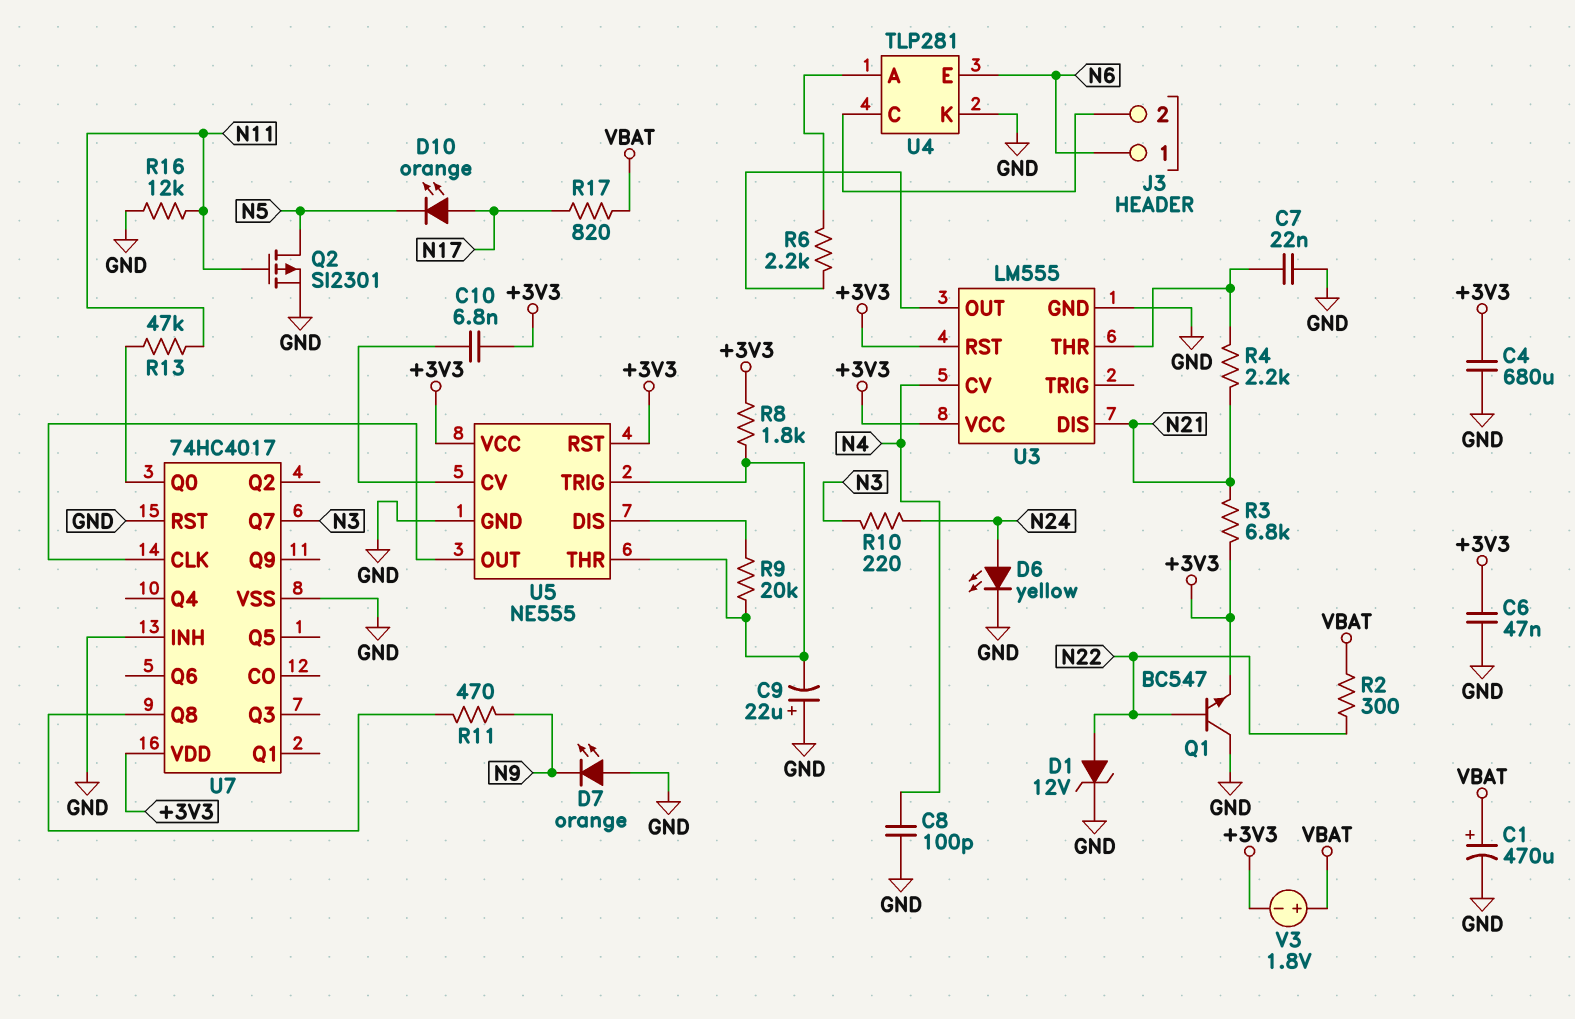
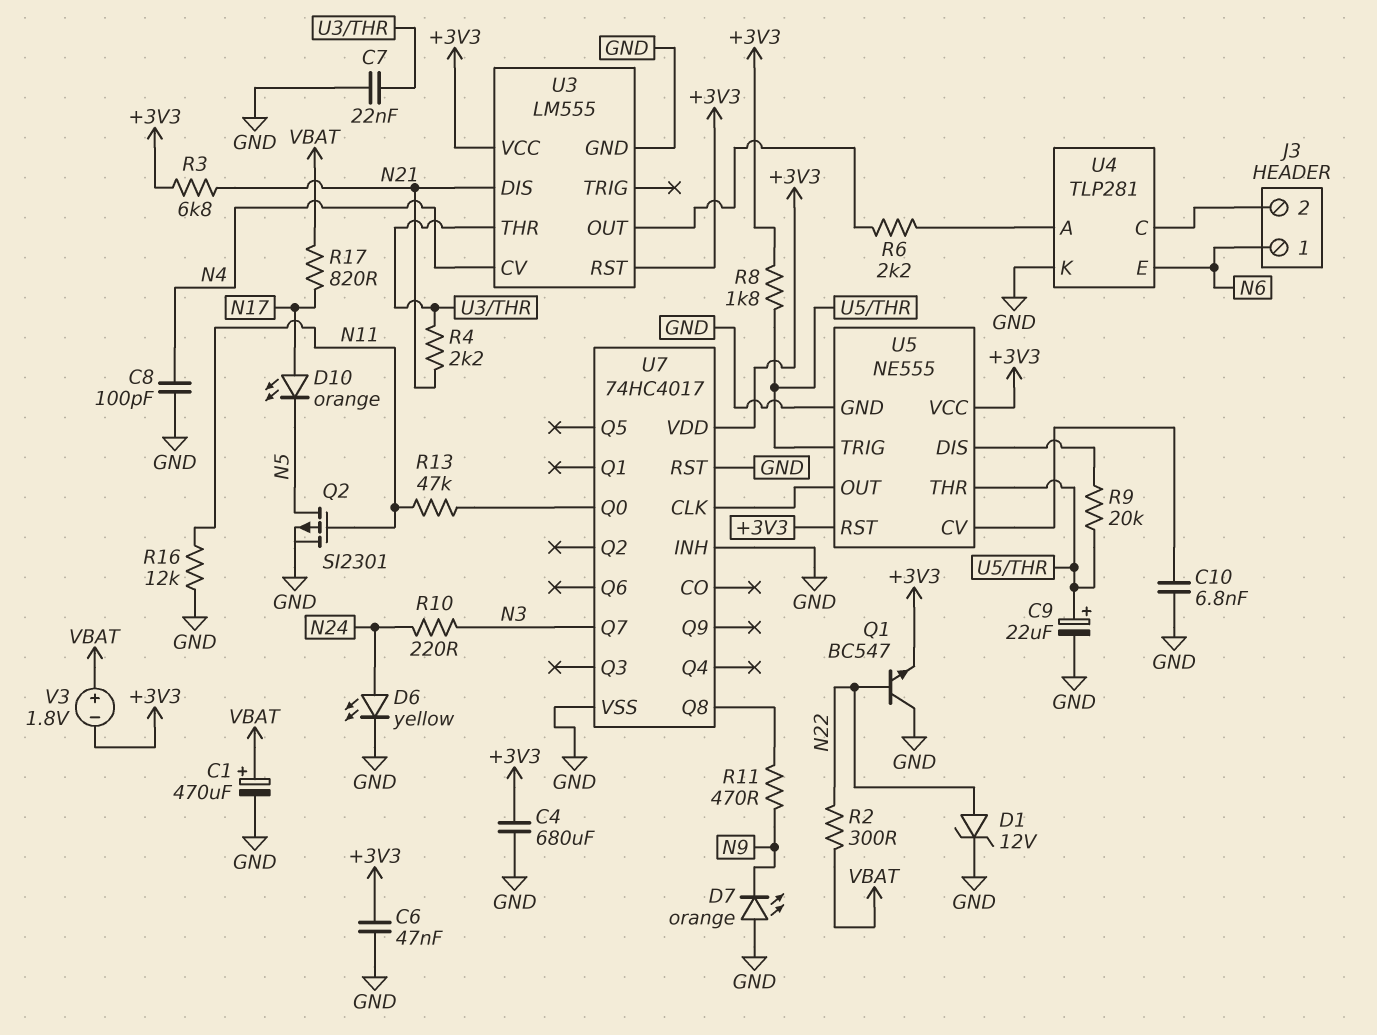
C9: 22uF (plus GND, minus U5/THR) -> 22uF (plus U5/THR, minus GND)
C10: 6.8nF (+3V3, U5/CV) -> 6.8nF (GND, U5/CV)

